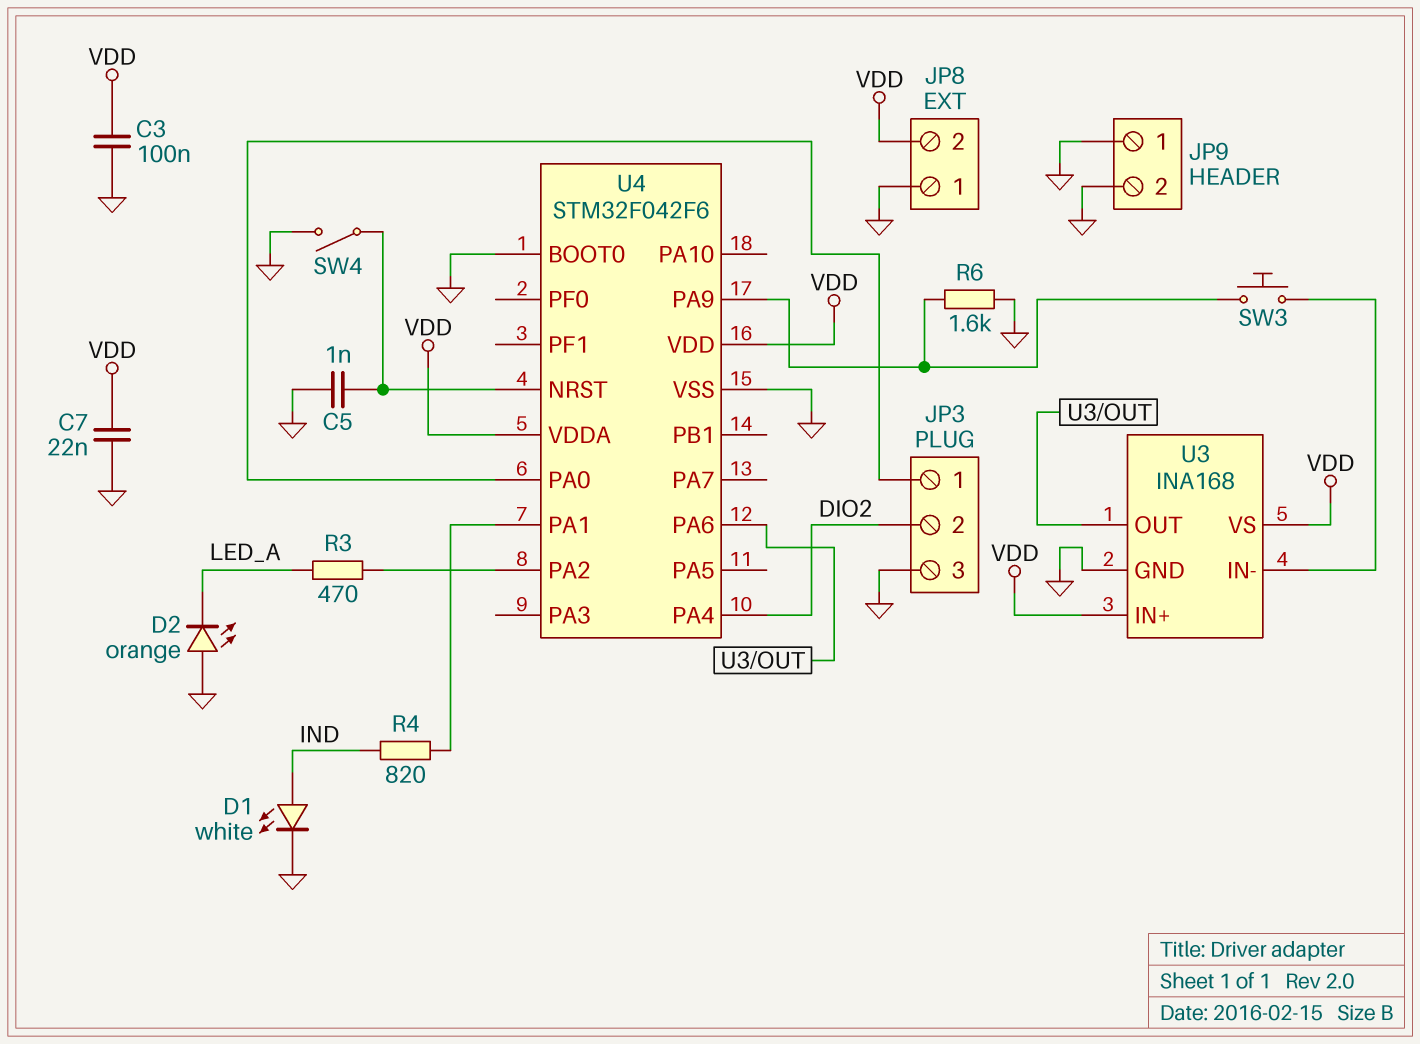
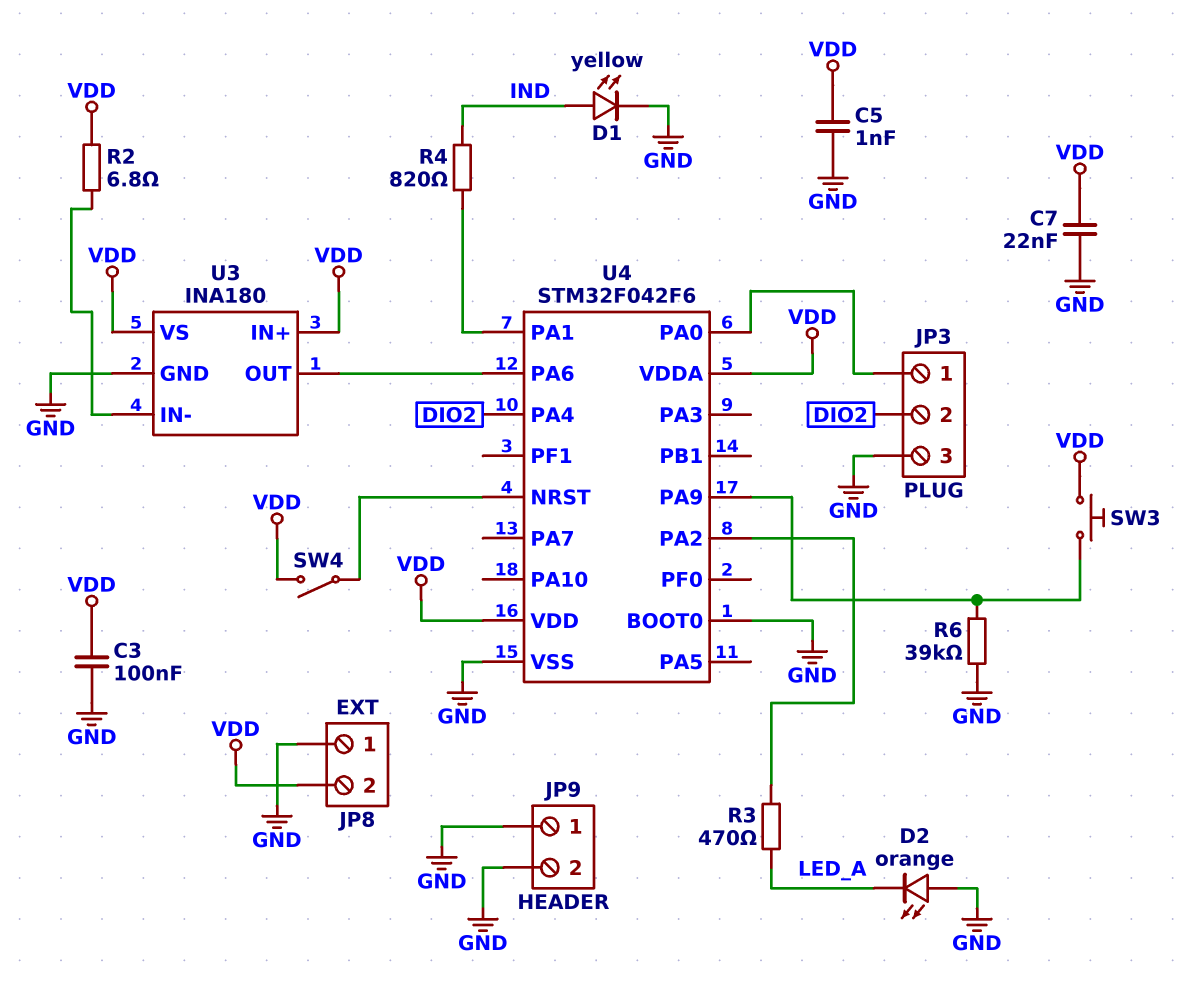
C5: 1nF (GND, U4/NRST) -> 1nF (GND, VDD)
D1: LED white (A IND, K GND) -> LED yellow (A IND, K GND)
R2: none -> 6.8 (U3/IN-, VDD)
R6: 1.6k (GND, U4/PA9) -> 39k (GND, U4/PA9)
SW3: button (U3/IN-, U4/PA9) -> button (U4/PA9, VDD)
SW4: switch (GND, U4/NRST) -> switch (U4/NRST, VDD)
U3: INA168 -> INA180

